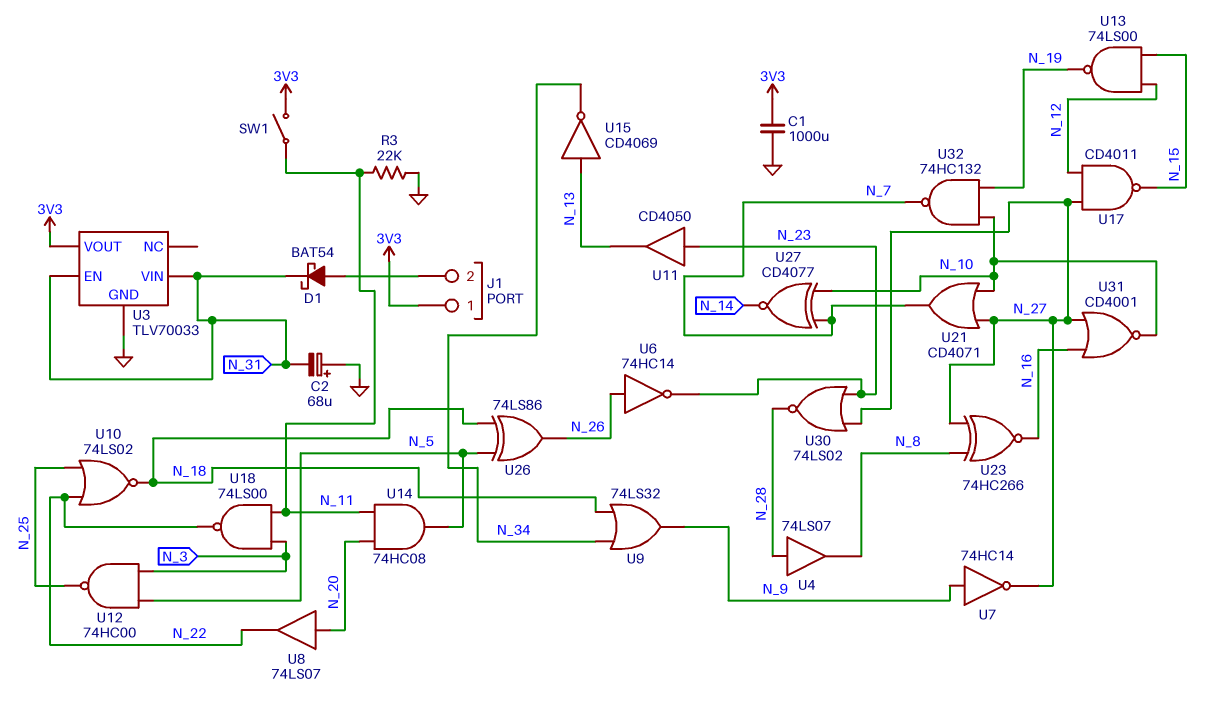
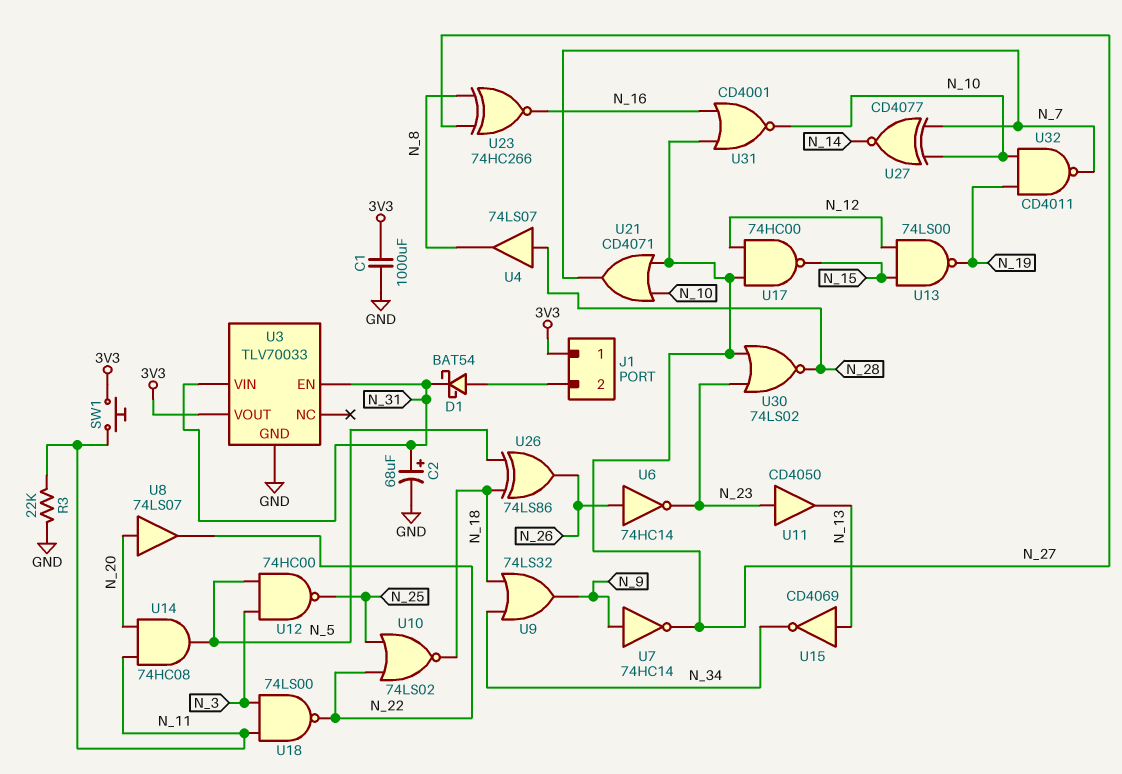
C2: 68uF (plus GND, minus N_31) -> 68uF (plus N_31, minus GND)
SW1: switch (3V3, N_11) -> button (3V3, N_11)
U17: NAND CD4011 (in N_12, in N_27, out N_15) -> NAND 74HC00 (in N_12, in N_27, out N_15)
U32: NAND 74HC132 (in N_10, in N_19, out N_7) -> NAND CD4011 (in N_10, in N_19, out N_7)

